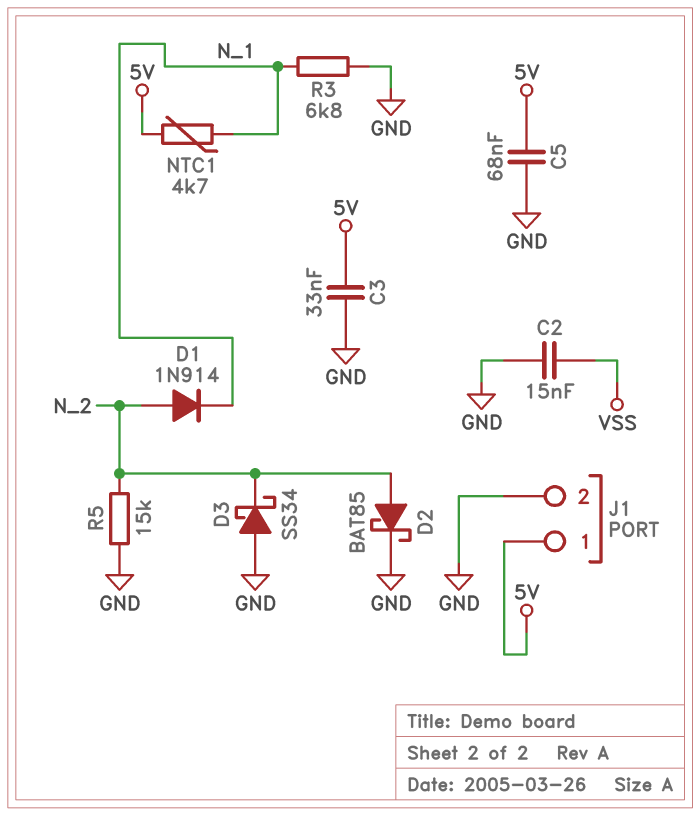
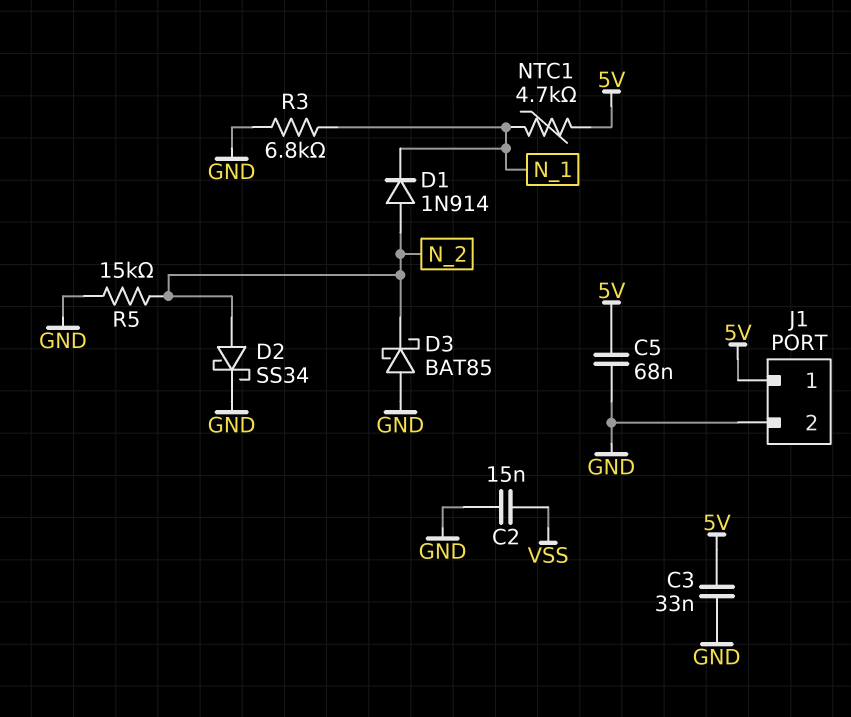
D2: schottky BAT85 (A N_2, K GND) -> schottky SS34 (A N_2, K GND)
D3: schottky SS34 (A GND, K N_2) -> schottky BAT85 (A GND, K N_2)

